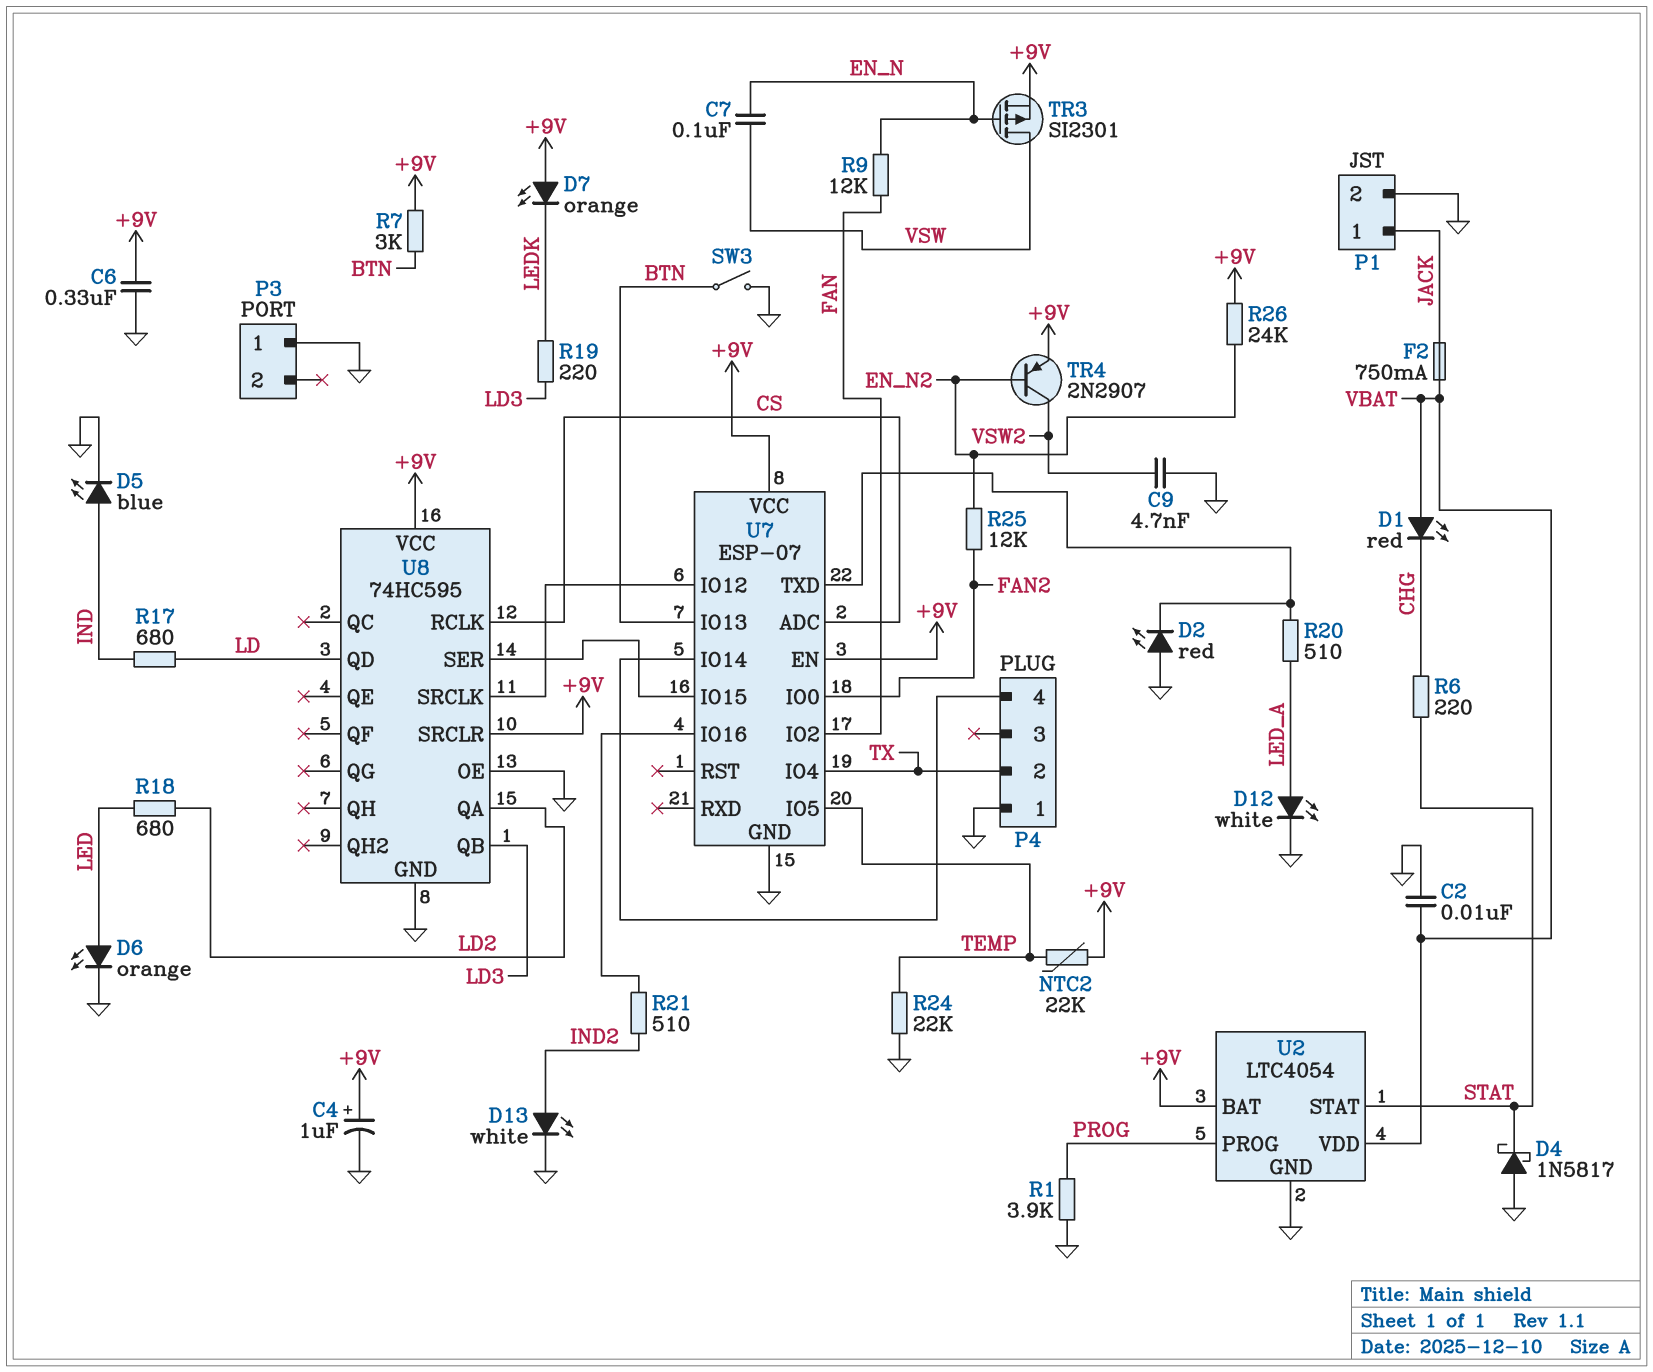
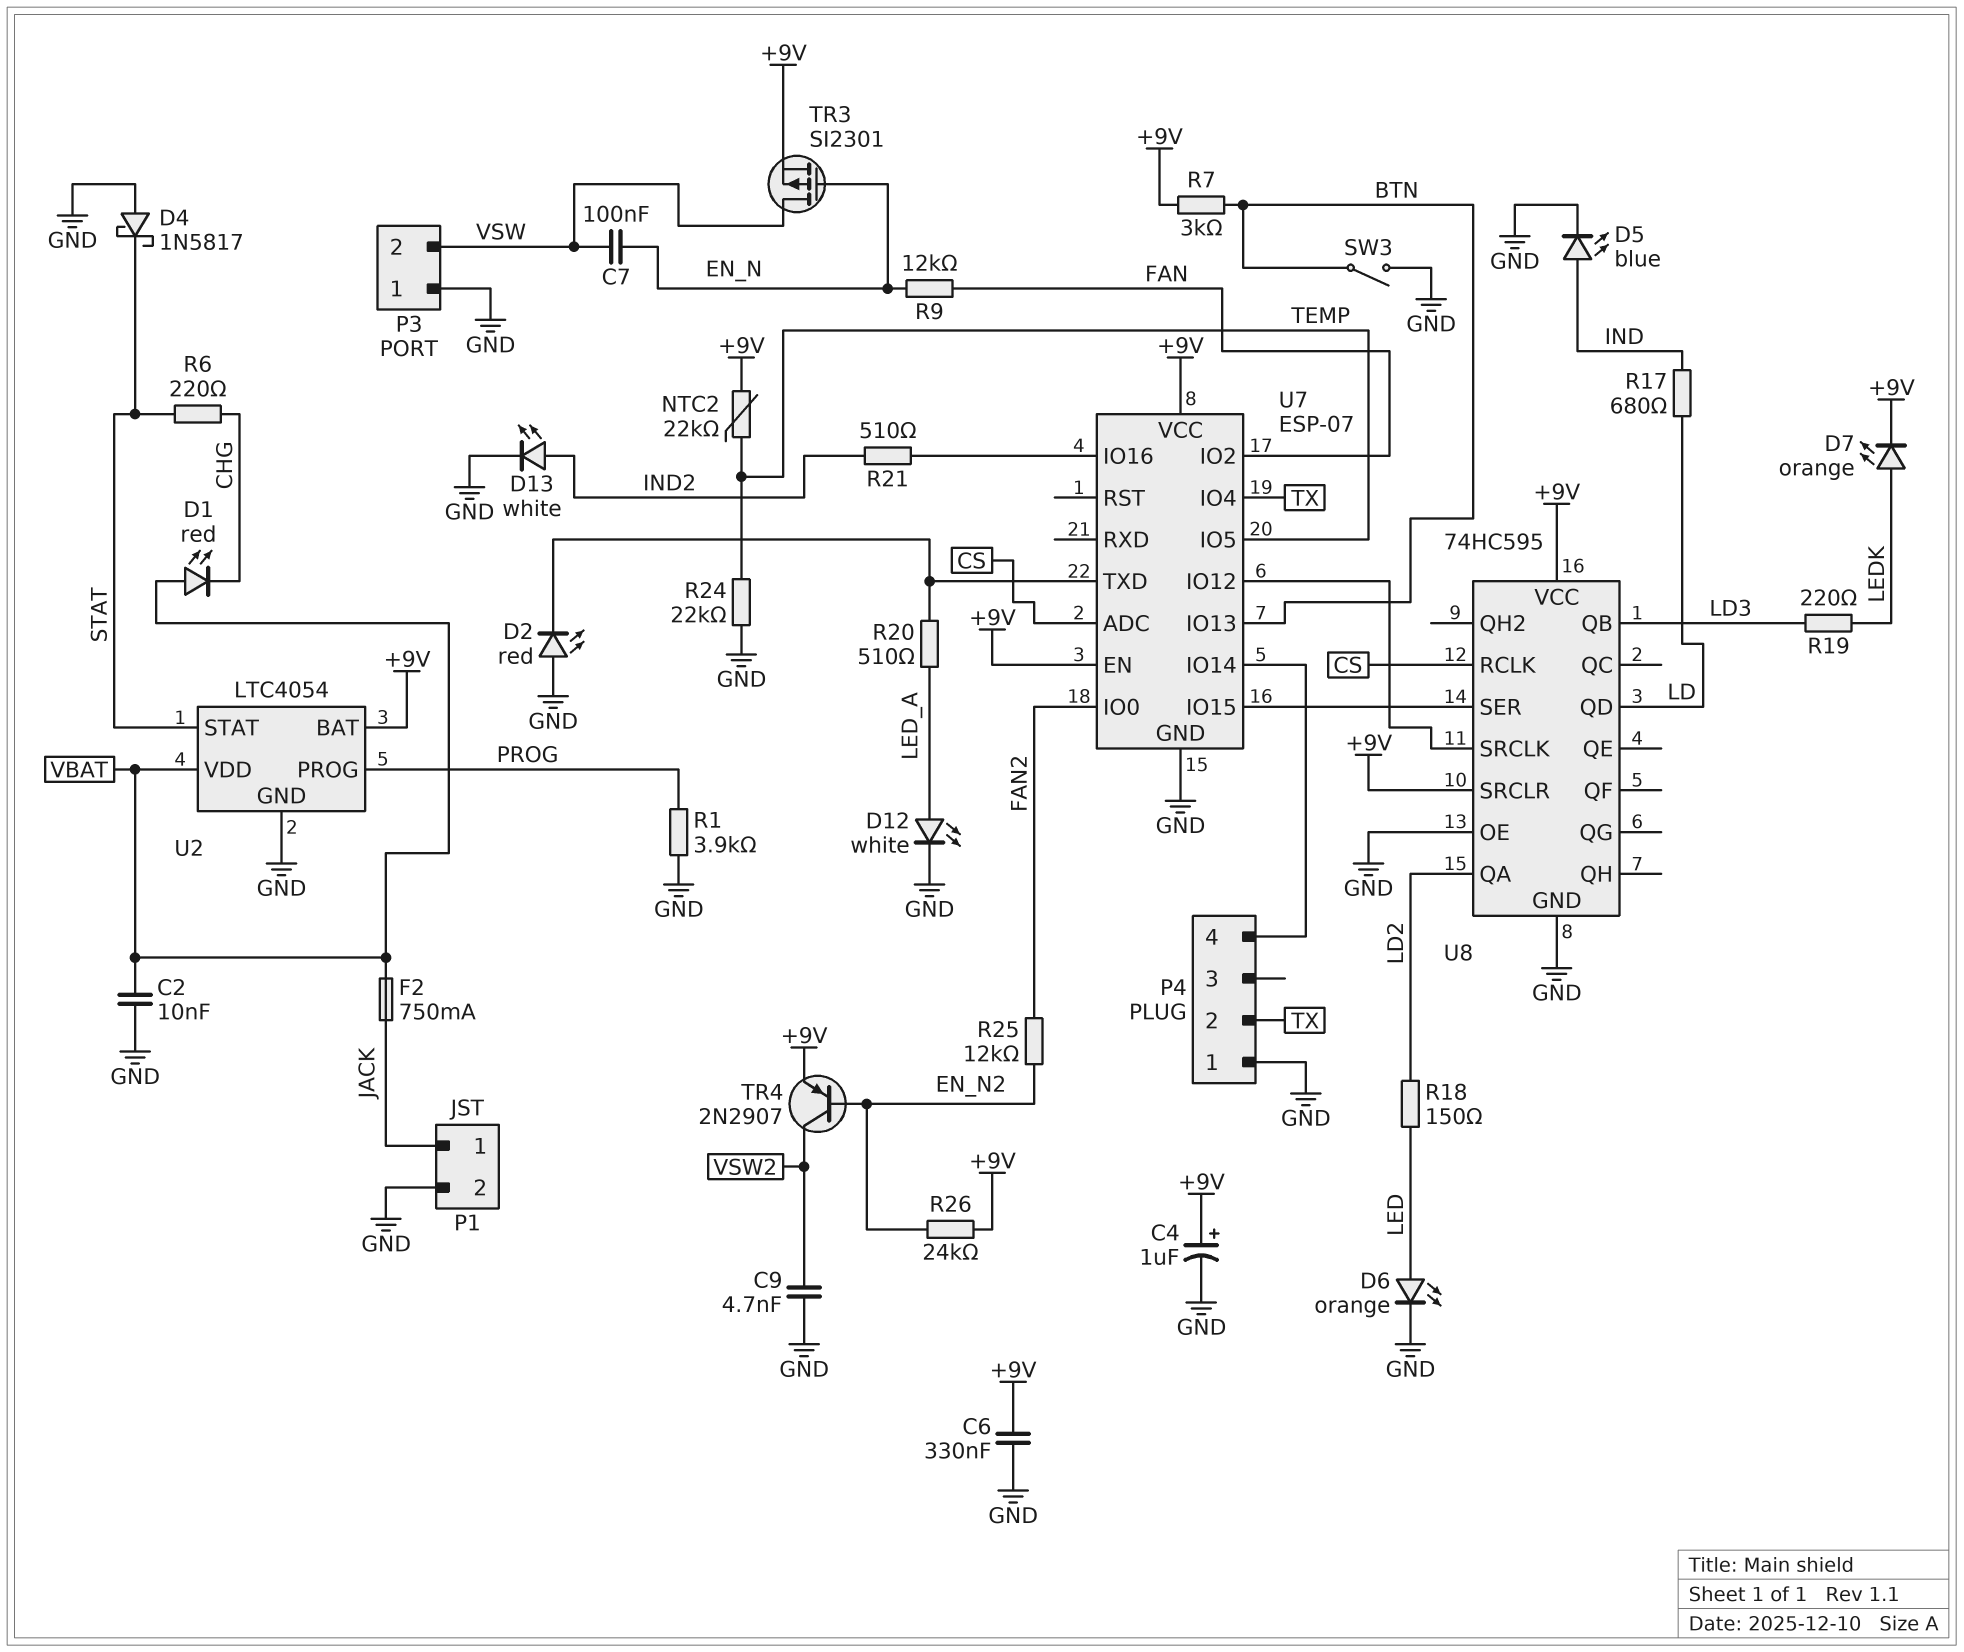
D7: LED orange (A +9V, K LEDK) -> LED orange (A LEDK, K +9V)
P3 pin 2: none -> VSW
R18: 680 (LD2, LED) -> 150 (LD2, LED)

